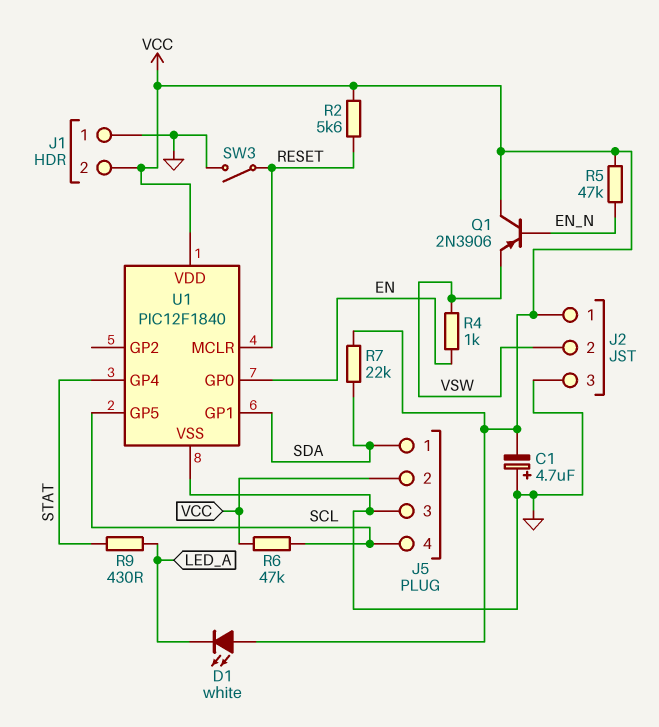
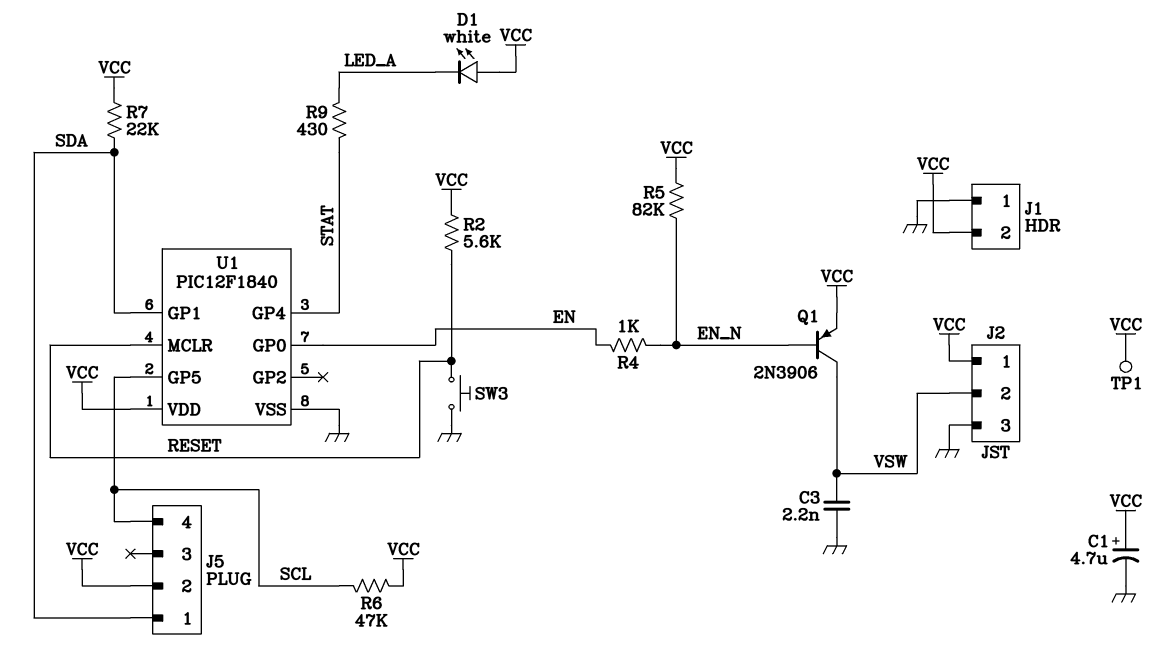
C1: 4.7uF (plus GND, minus VCC) -> 4.7uF (plus VCC, minus GND)
C3: none -> 2.2nF (GND, VSW)
J5 pin 3: GND -> none
Q1: PNP 2N3906 (B EN_N, C VCC, E VSW) -> PNP 2N3906 (B EN_N, C VSW, E VCC)
R4: 1k (EN, VSW) -> 1k (EN, EN_N)
R5: 47k (EN_N, VCC) -> 82k (EN_N, VCC)
SW3: switch (GND, RESET) -> button (GND, RESET)
TP1: none -> test point (VCC)

